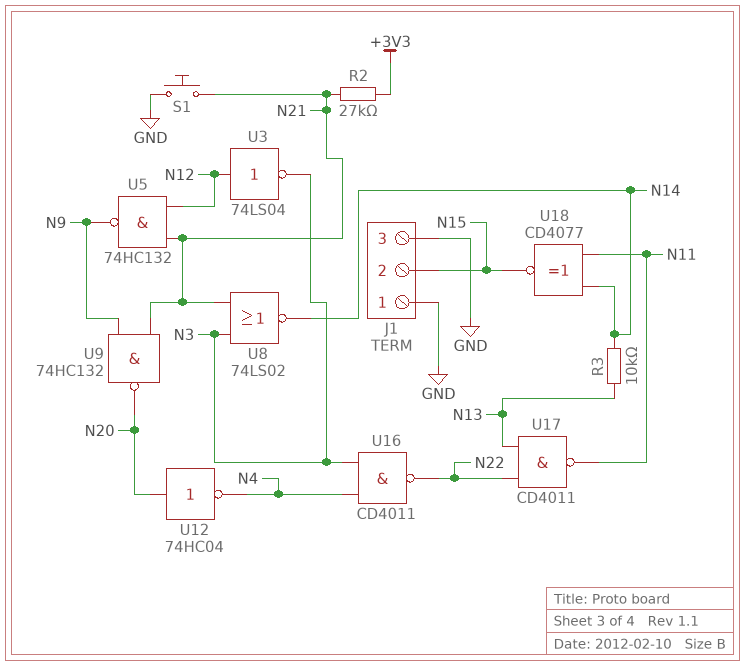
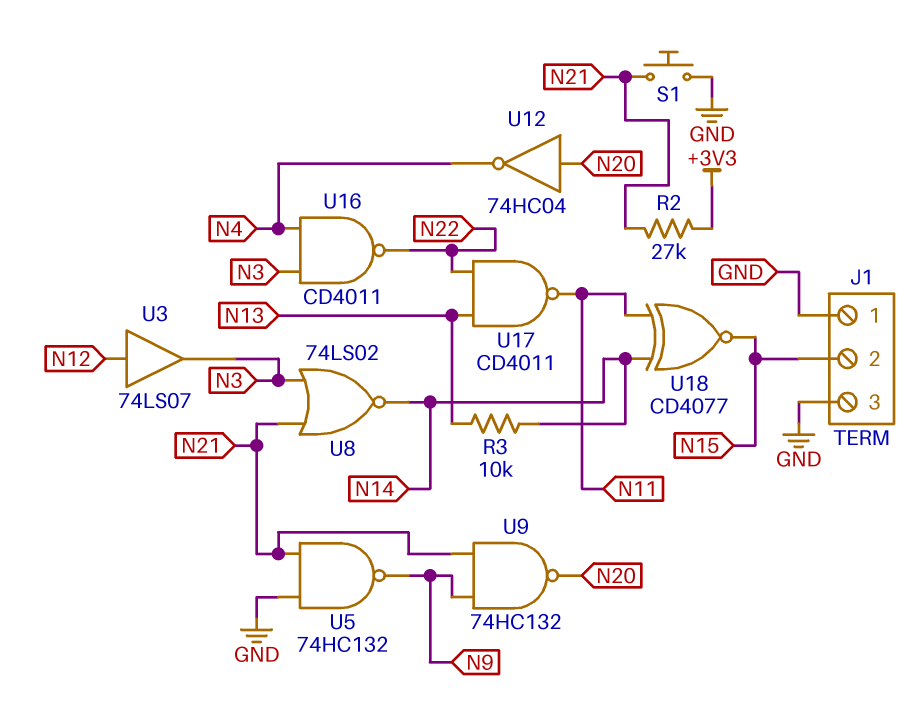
U3: NOT 74LS04 (in N12, out N3) -> buffer 74LS07 (in N12, out N3)
U5: NAND 74HC132 (in N12, in N21, out N9) -> NAND 74HC132 (in GND, in N21, out N9)

